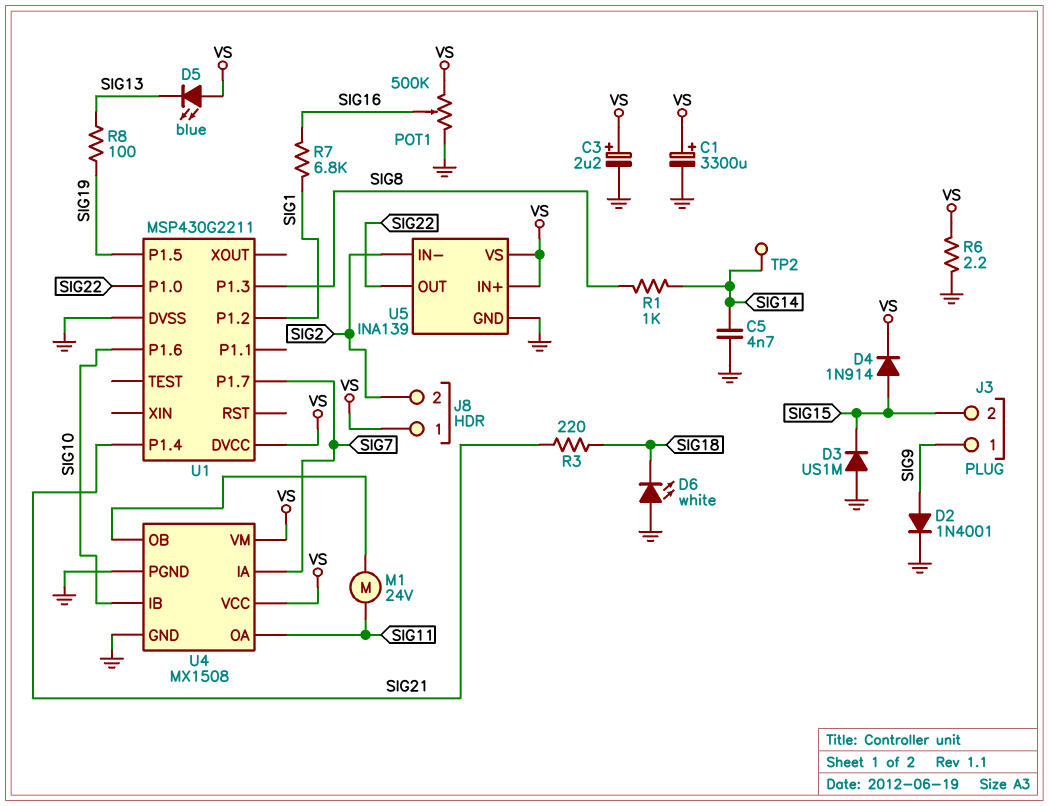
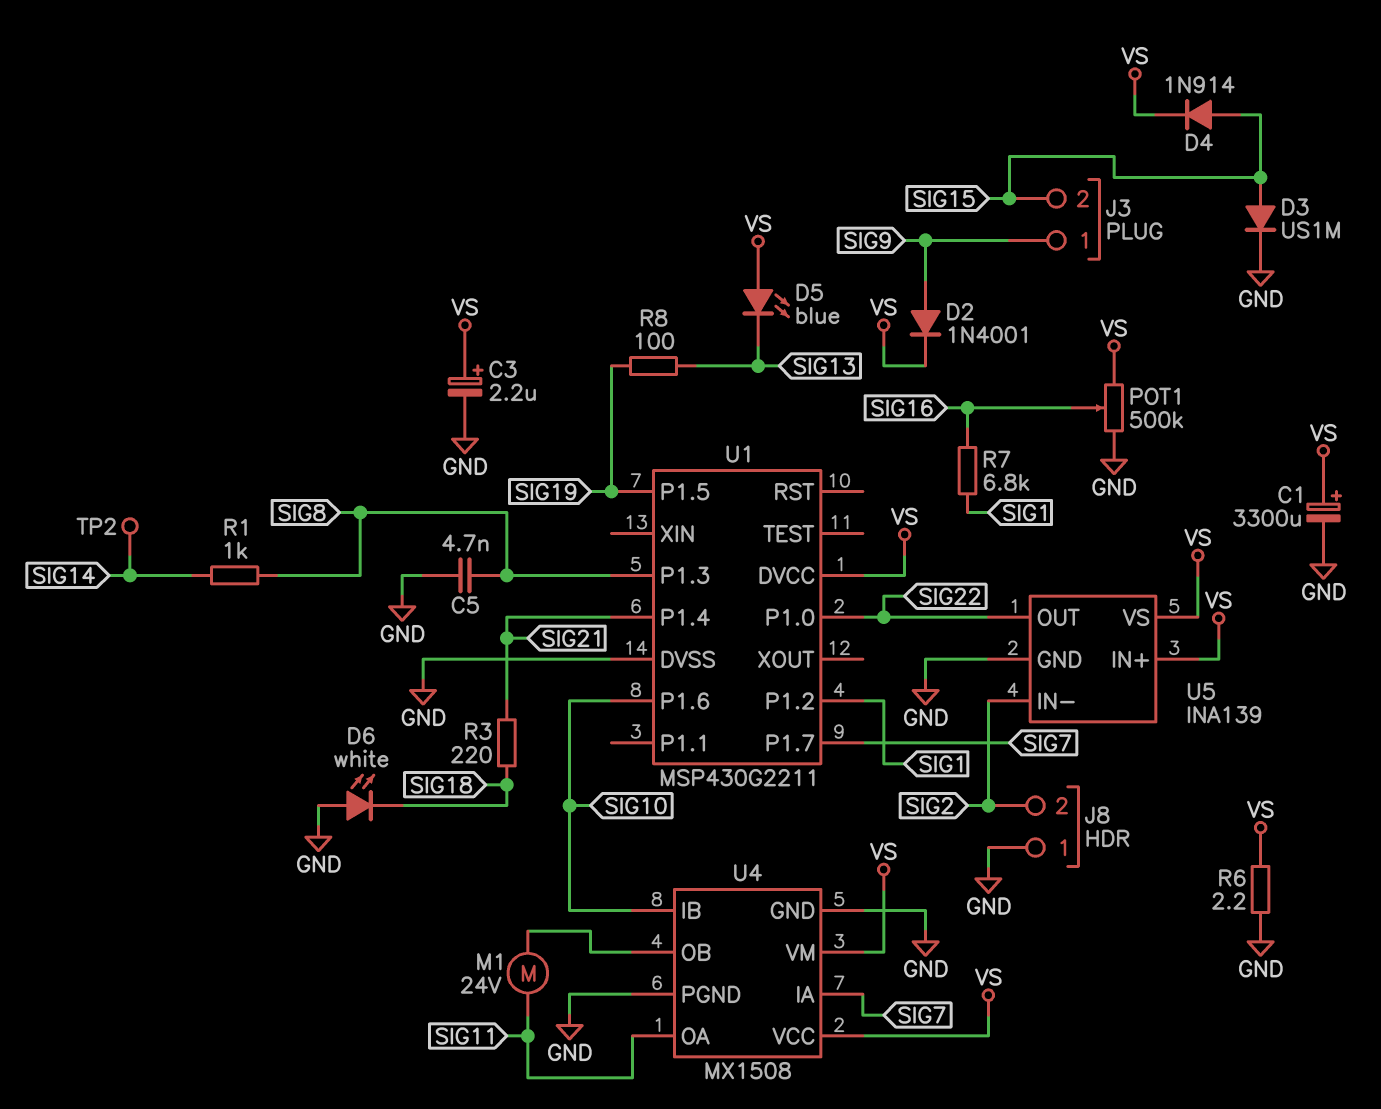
C5: 4.7nF (GND, SIG14) -> 4.7nF (GND, SIG8)
D2: diode 1N4001 (A SIG9, K GND) -> diode 1N4001 (A SIG9, K VS)
D3: diode US1M (A GND, K SIG15) -> diode US1M (A SIG15, K GND)
J8 pin 1: VS -> GND

